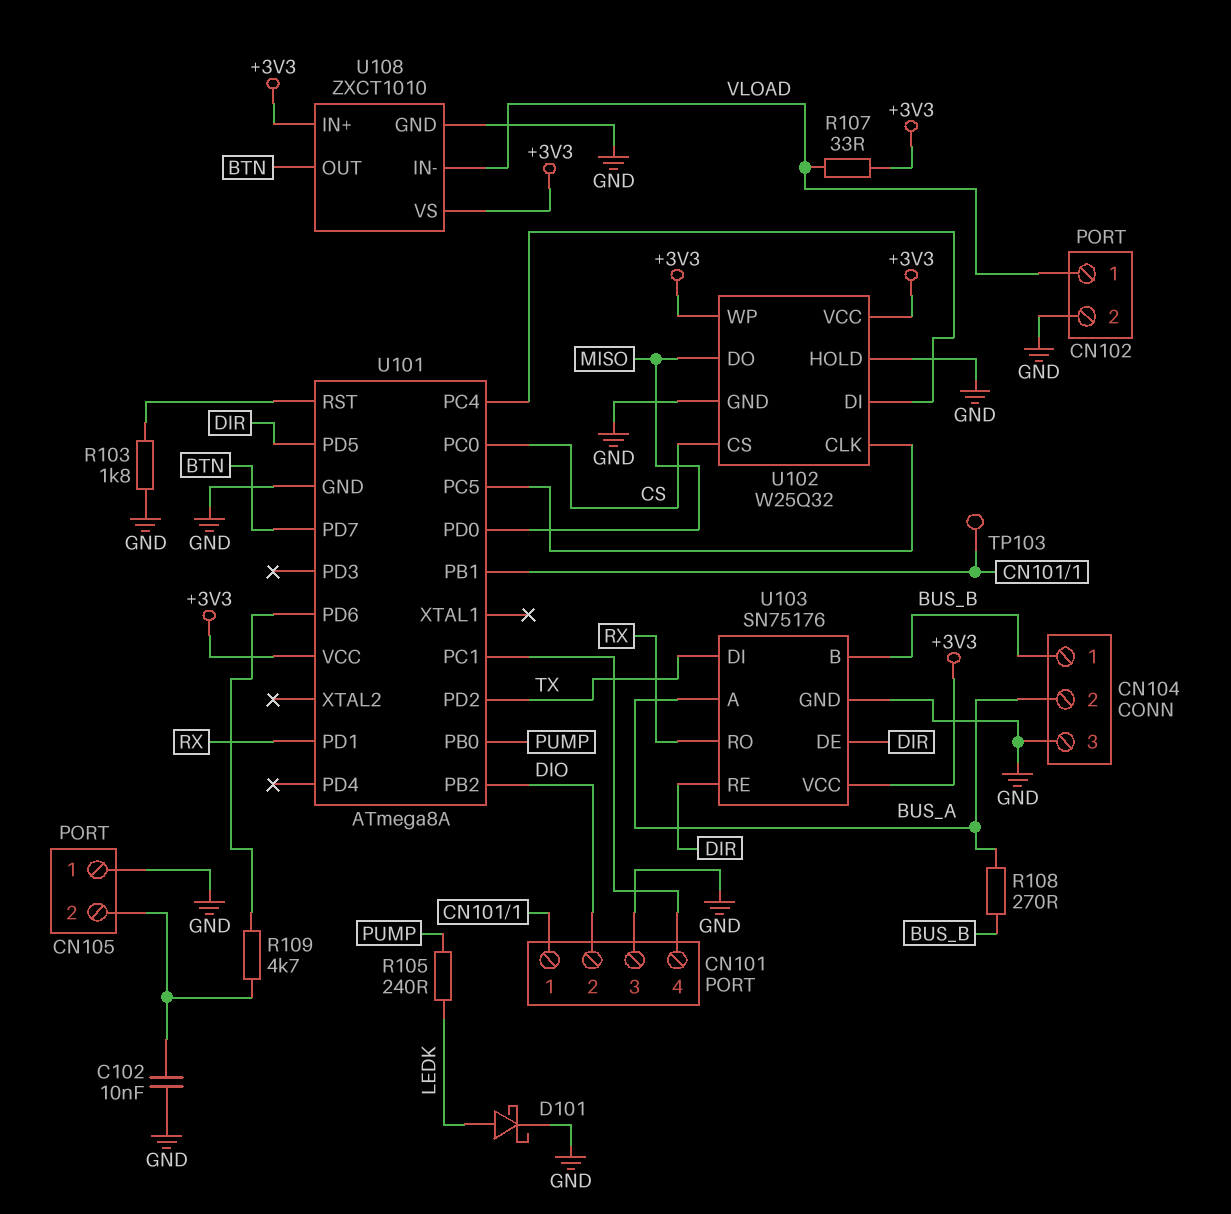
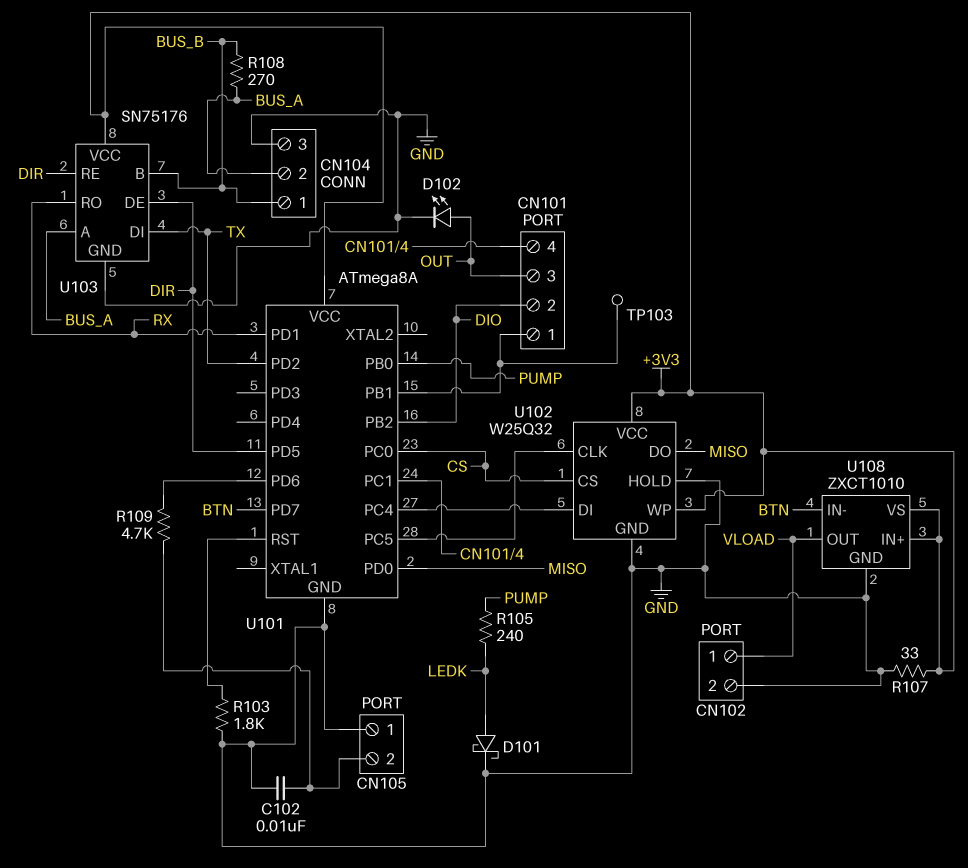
CN101 pin 3: GND -> OUT
D102: none -> LED (A OUT, K GND)
R107: 33 (+3V3, VLOAD) -> 33 (+3V3, GND)
U108 pin IN-: VLOAD -> BTN
U108 pin OUT: BTN -> VLOAD

